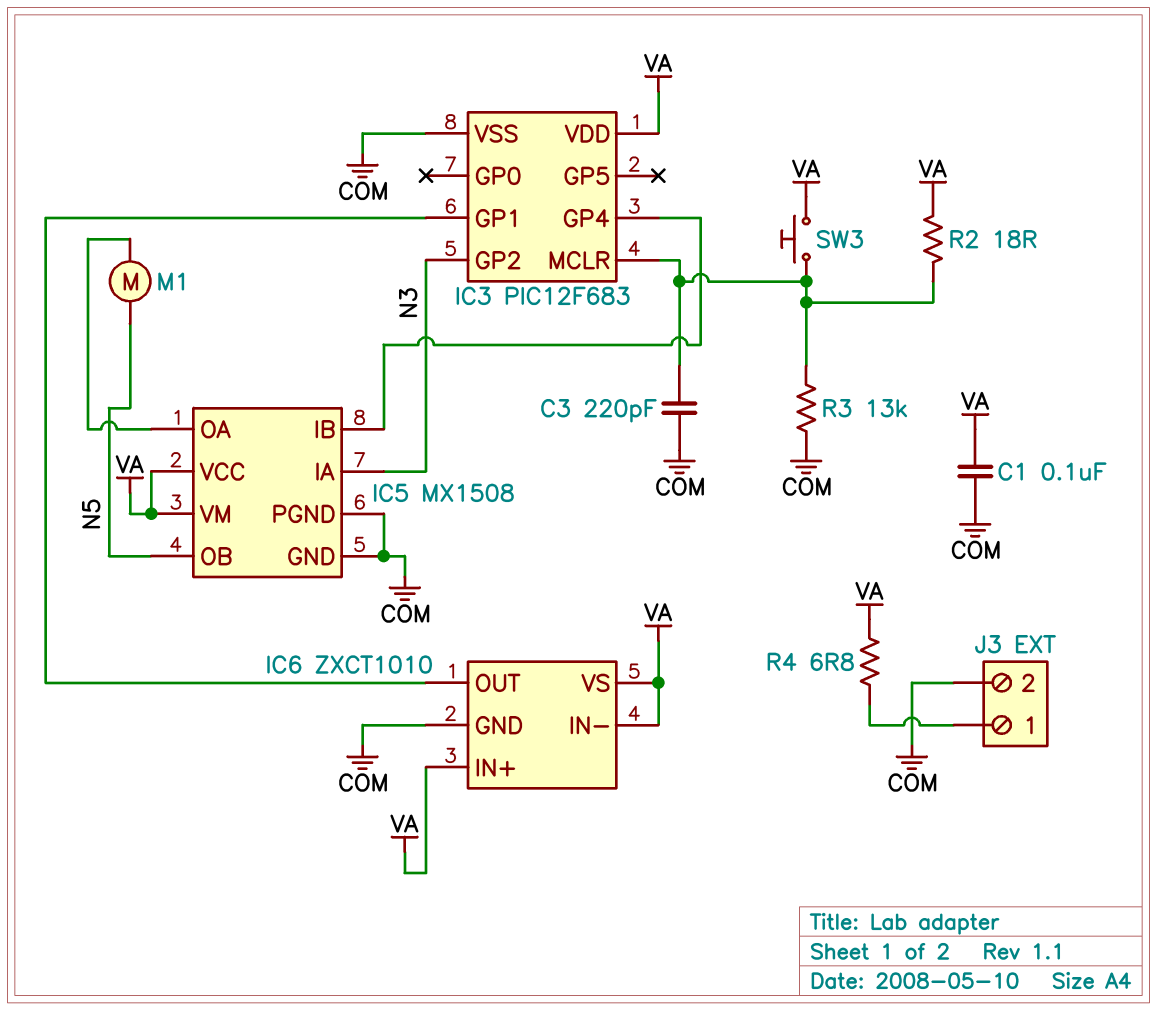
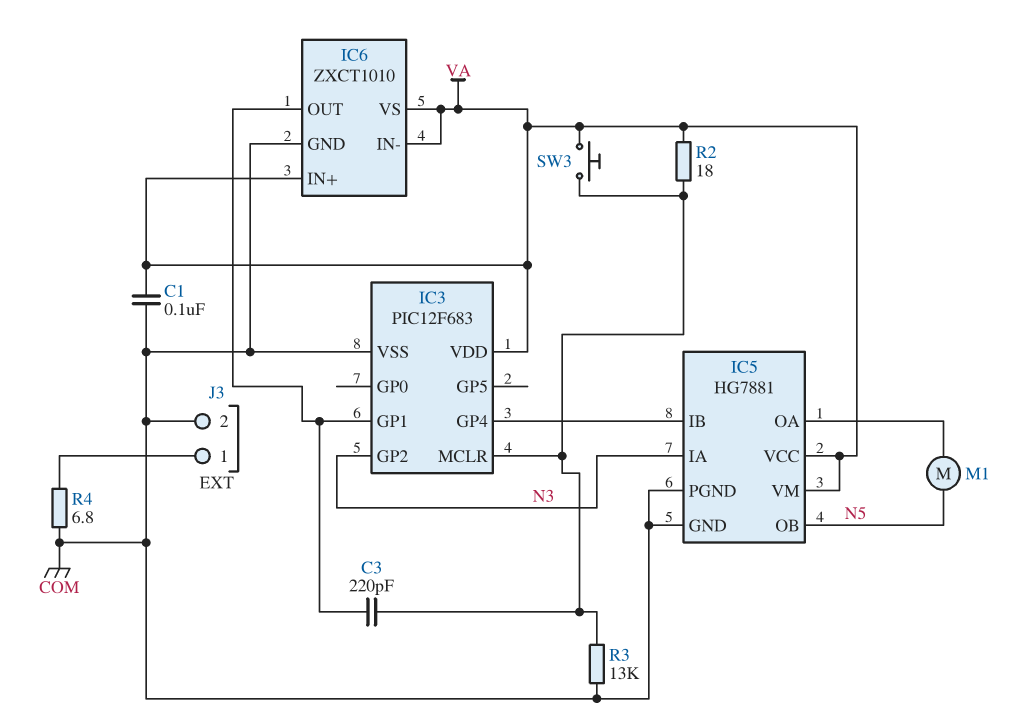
C3: 220pF (COM, IC3/MCLR) -> 220pF (IC3/GP1, IC3/MCLR)
IC5: MX1508 -> HG7881
R4: 6.8 (J3/1, VA) -> 6.8 (COM, J3/1)

